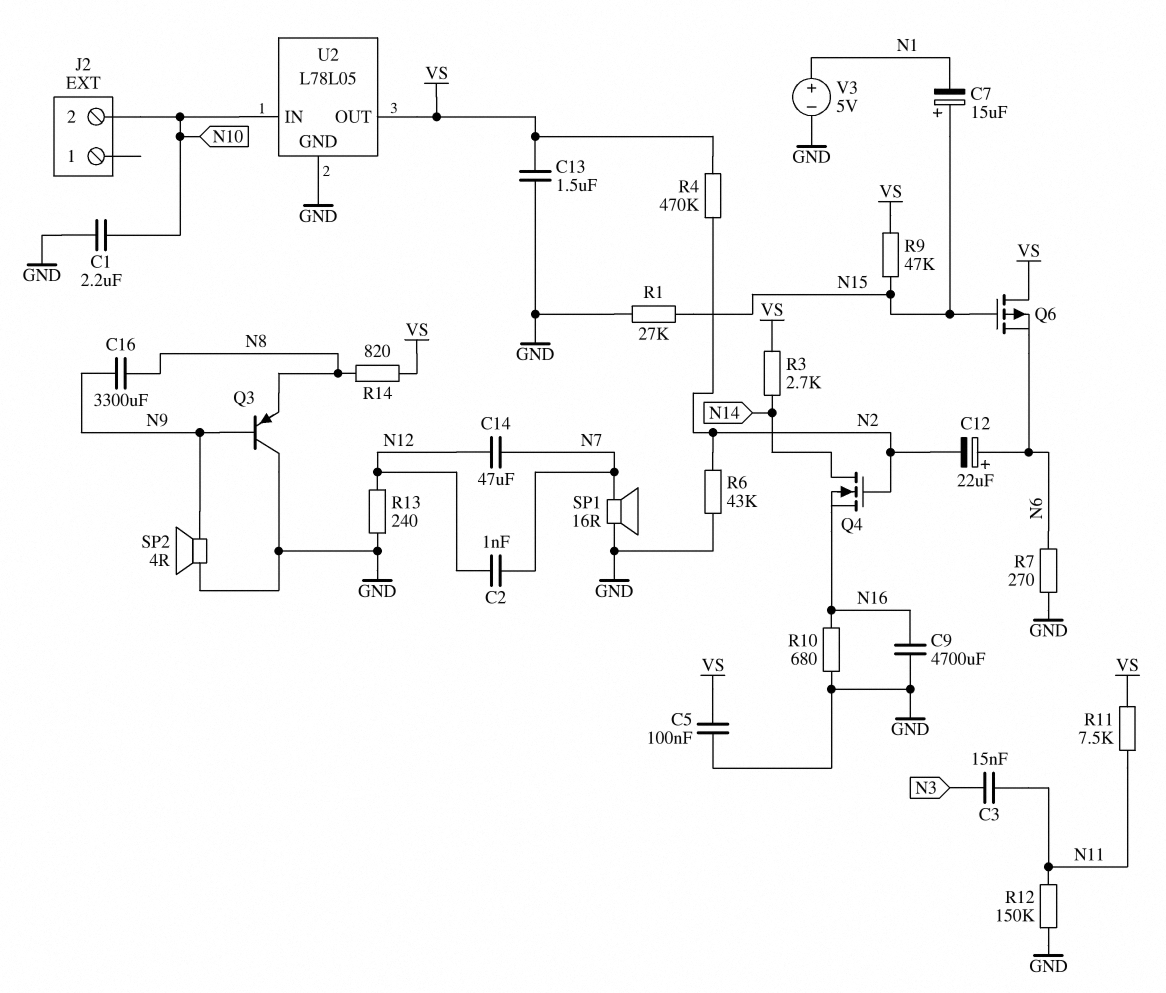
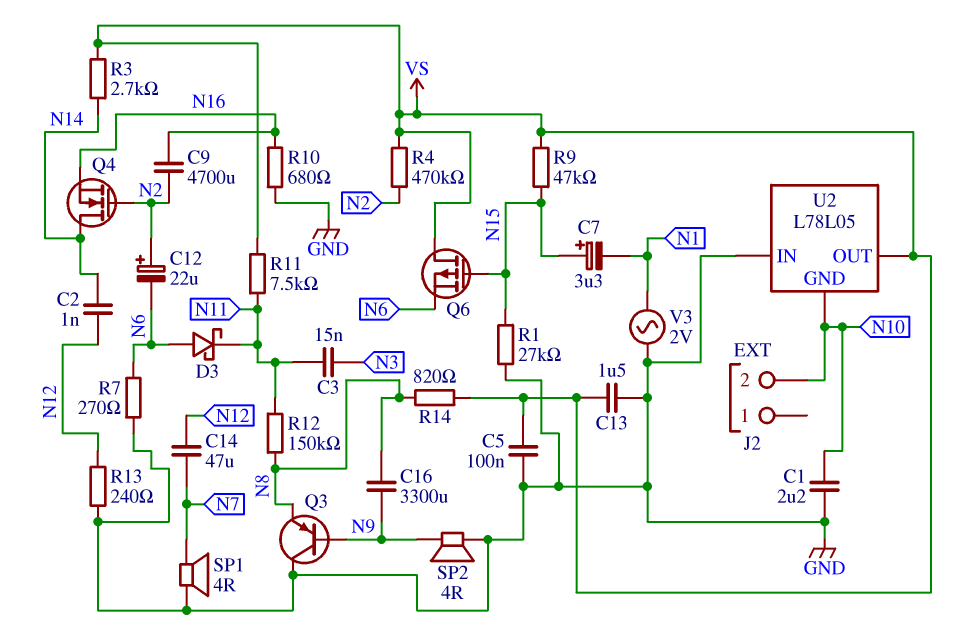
C2: 1nF (N7, N12) -> 1nF (N12, N14)
C7: 15uF (plus N15, minus N1) -> 3.3uF (plus N15, minus N1)
C9: 4700uF (GND, N16) -> 4700uF (N2, N16)
C12: 22uF (plus N6, minus N2) -> 22uF (plus N2, minus N6)
D3: none -> schottky (A N6, K N11)
R6: 43k (GND, N2) -> none
R12: 150k (GND, N11) -> 150k (N8, N11)
SP1: speaker 16R (GND, N7) -> speaker 4R (GND, N7)
U2 pin GND: GND -> N10
U2 pin IN: N10 -> GND
V3: 5V (plus N1, minus GND) -> AC 2V (GND, N1)

